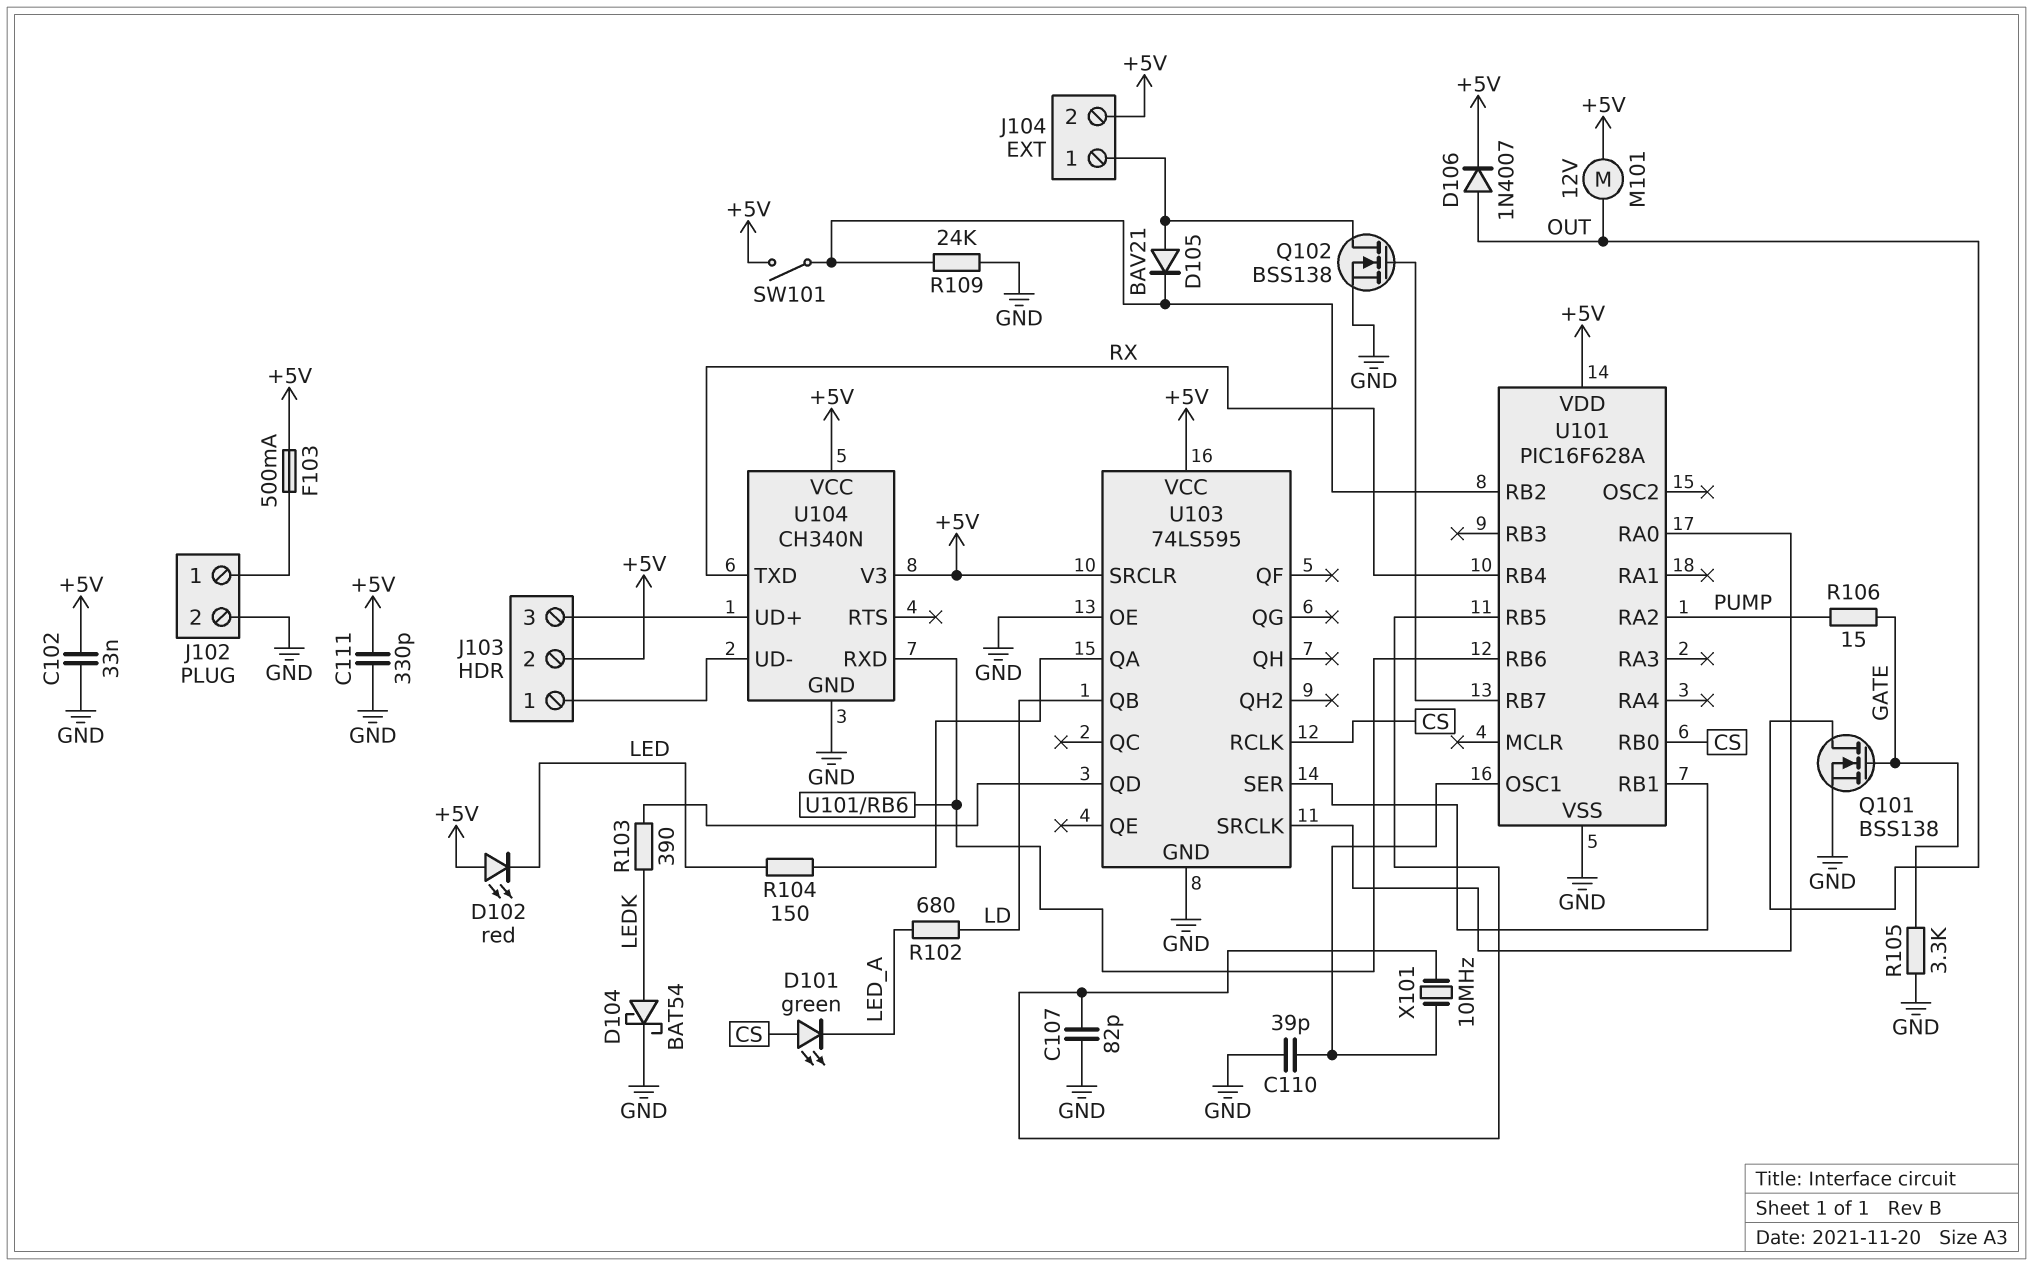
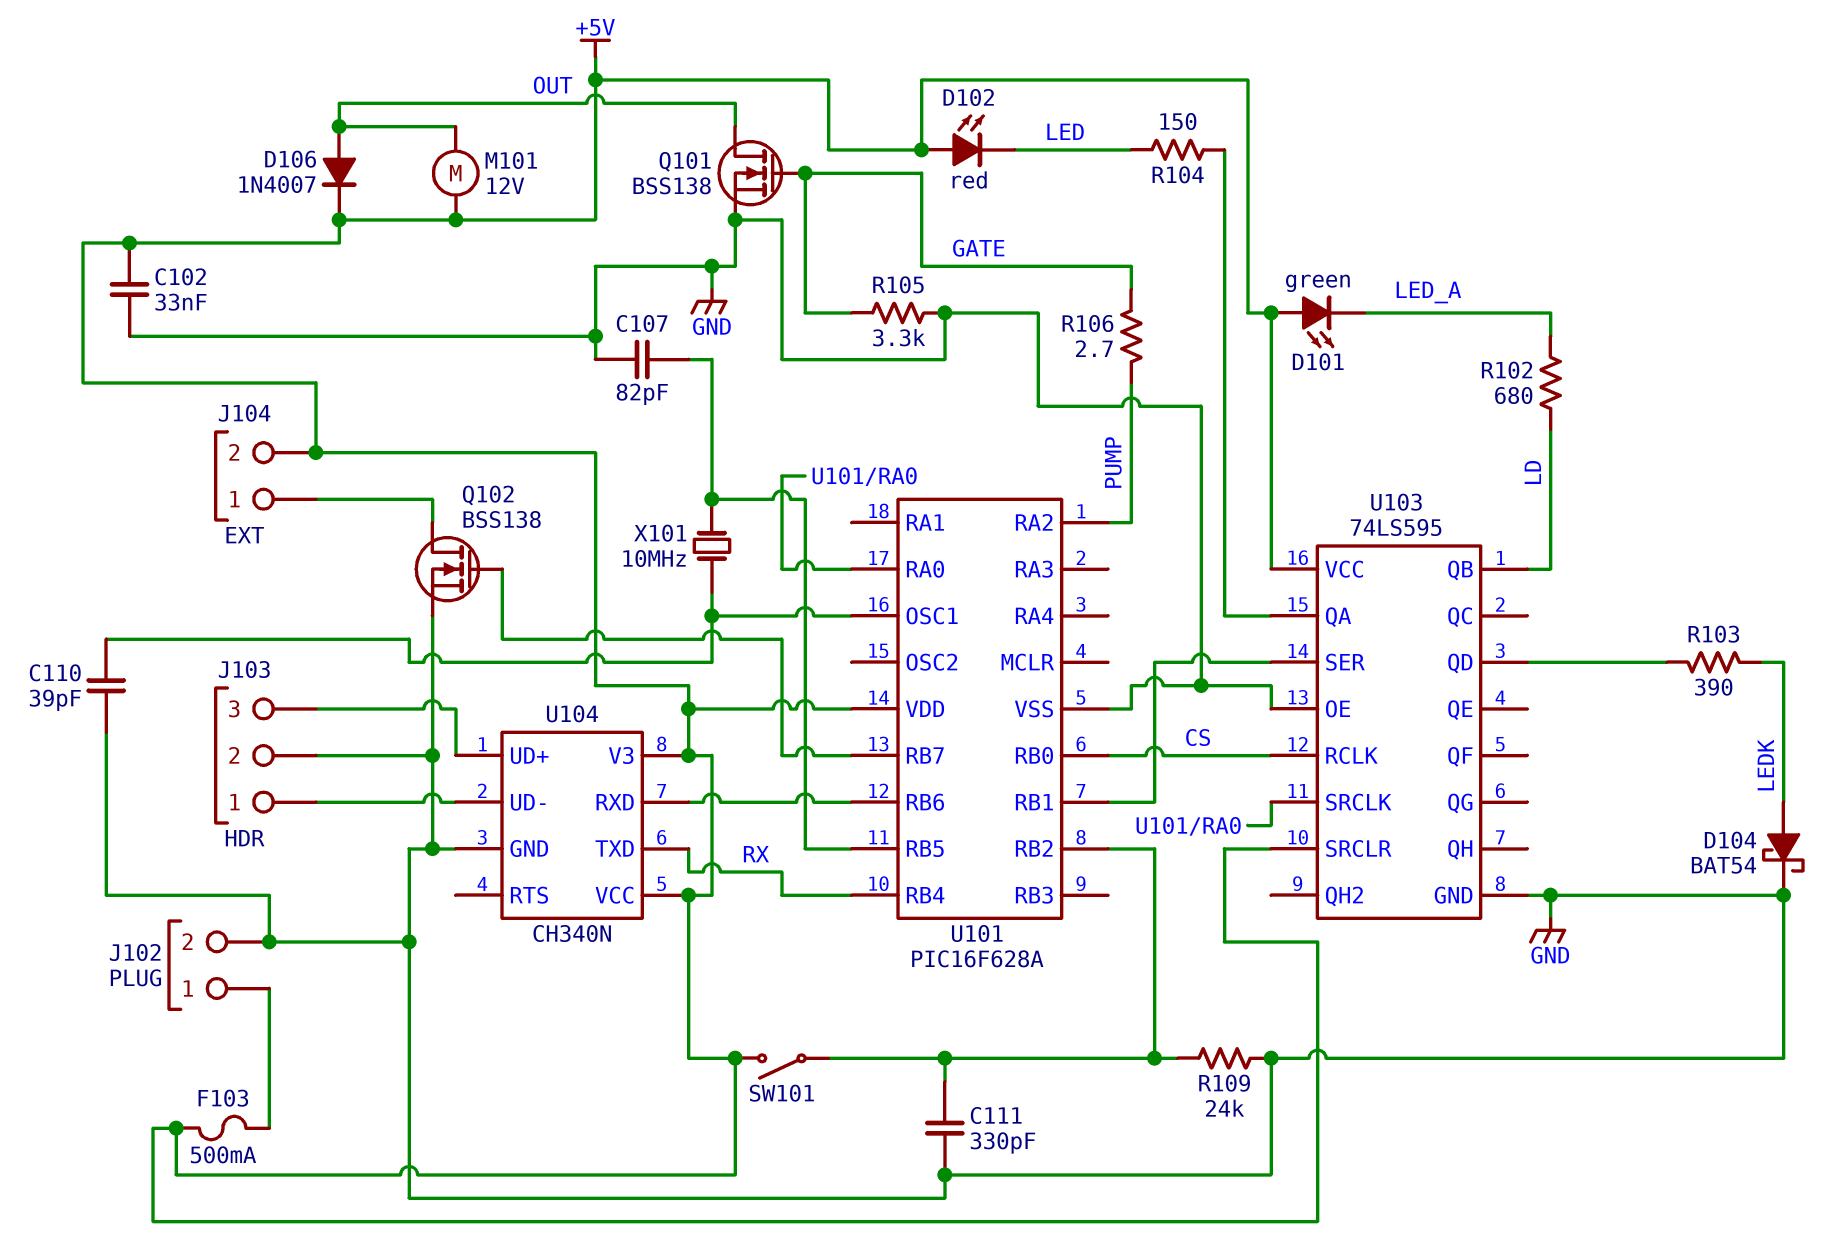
C111: 330pF (+5V, GND) -> 330pF (GND, U101/RB2)
D101: LED green (A CS, K LED_A) -> LED green (A +5V, K LED_A)
D105: diode BAV21 (A J104/1, K U101/RB2) -> none
J103 pin 2: +5V -> GND
R106: 15 (GATE, PUMP) -> 2.7 (GATE, PUMP)

